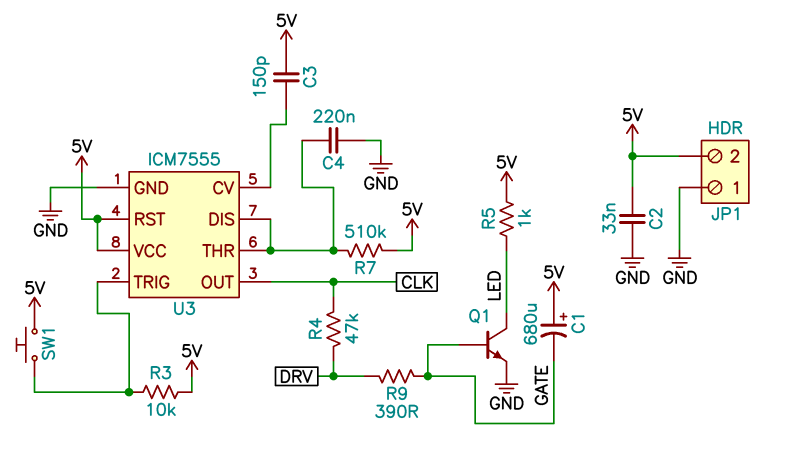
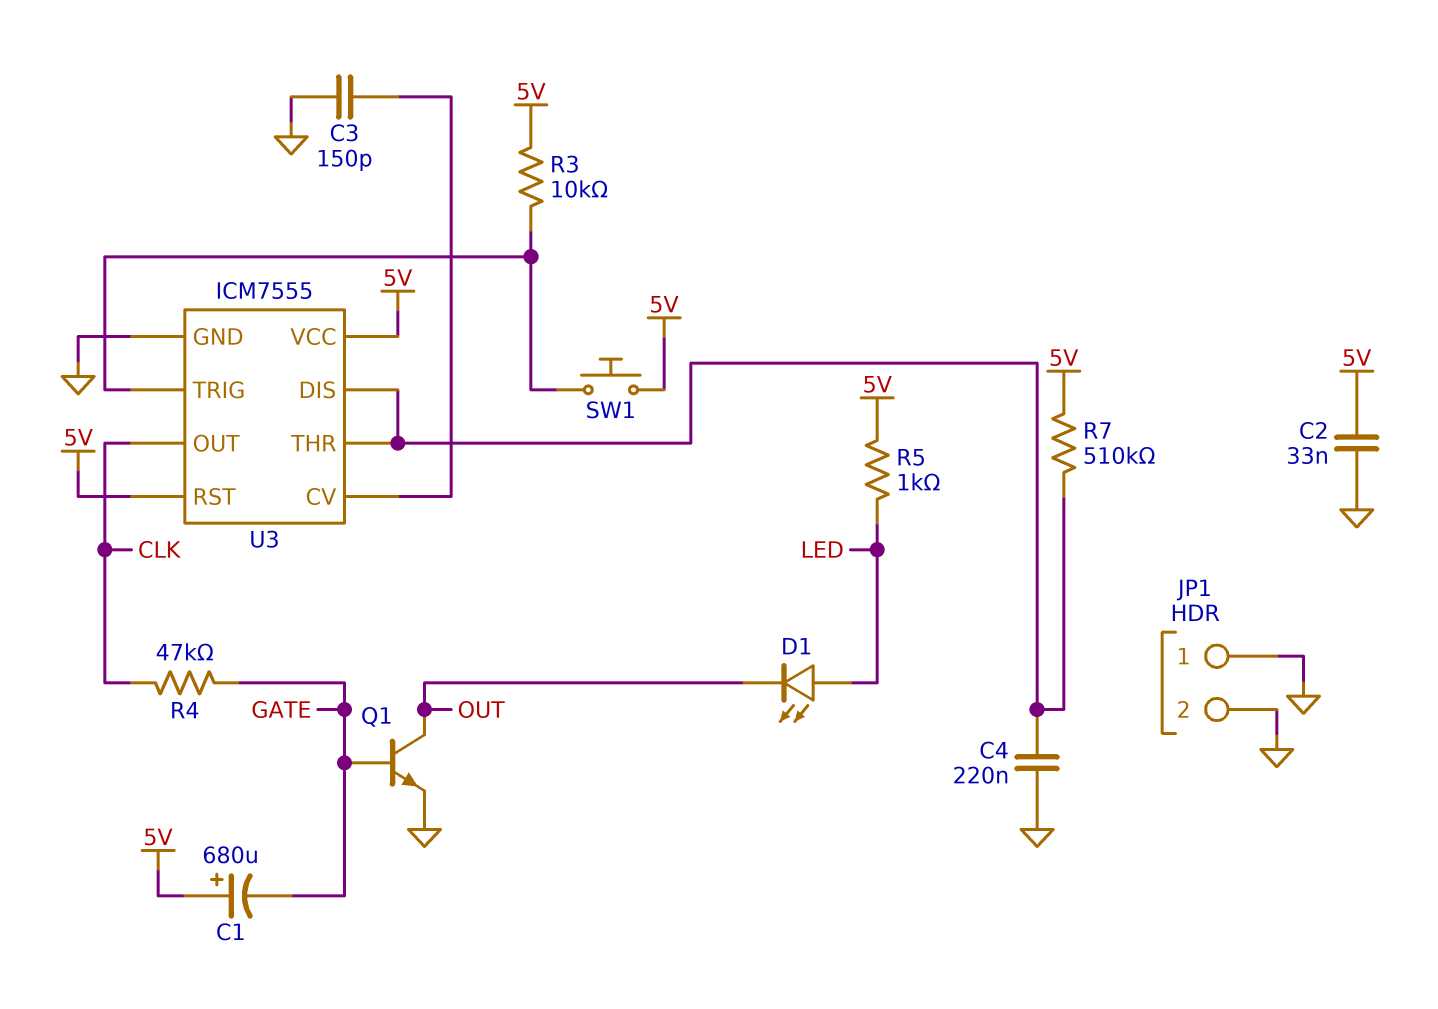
C3: 150pF (5V, U3/CV) -> 150pF (GND, U3/CV)
D1: none -> LED (A LED, K OUT)
JP1 pin 2: 5V -> GND
Q1: NPN (B GATE, C LED, E GND) -> NPN (B GATE, C OUT, E GND)
R4: 47k (CLK, DRV) -> 47k (CLK, GATE)
R9: 390 (DRV, GATE) -> none

